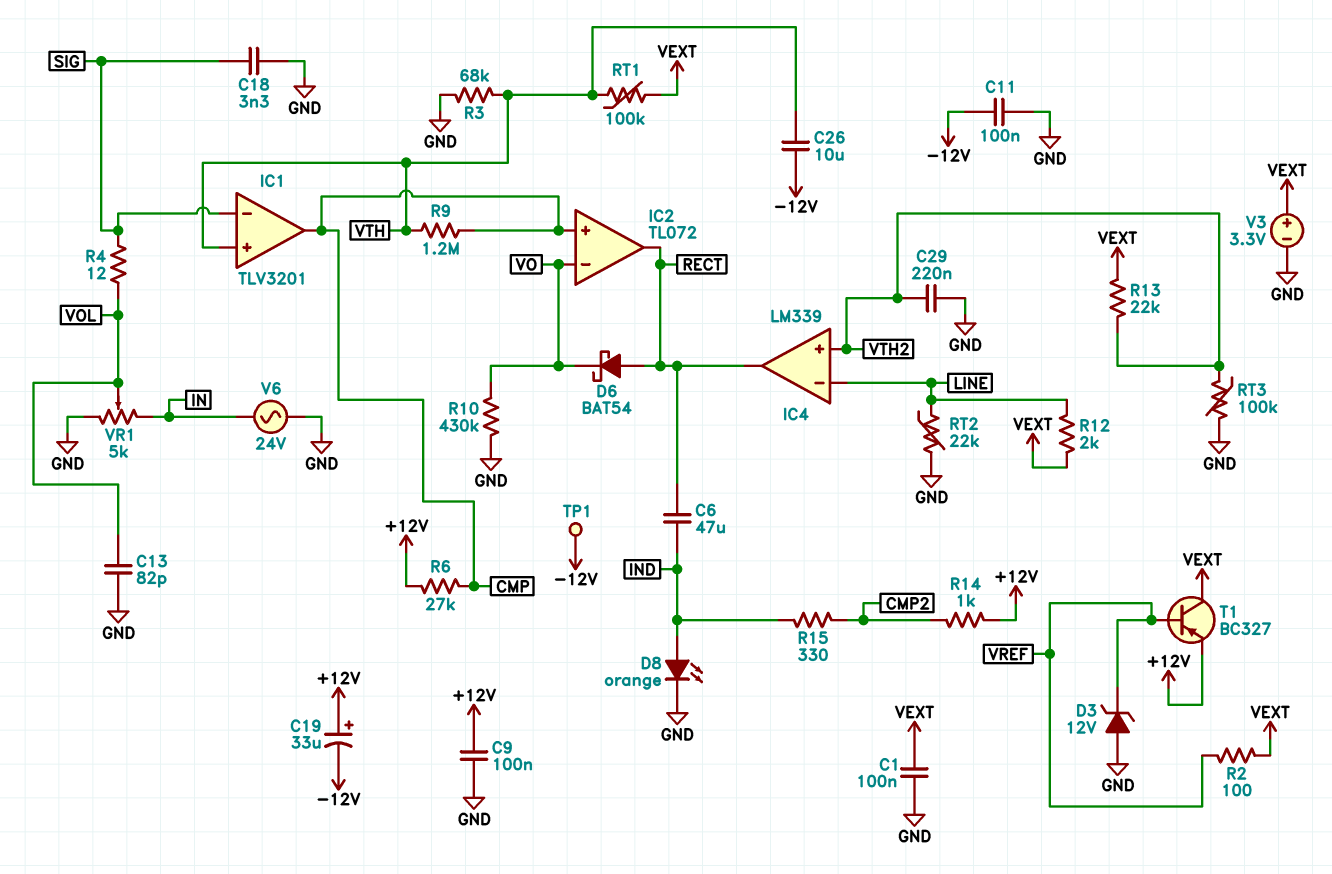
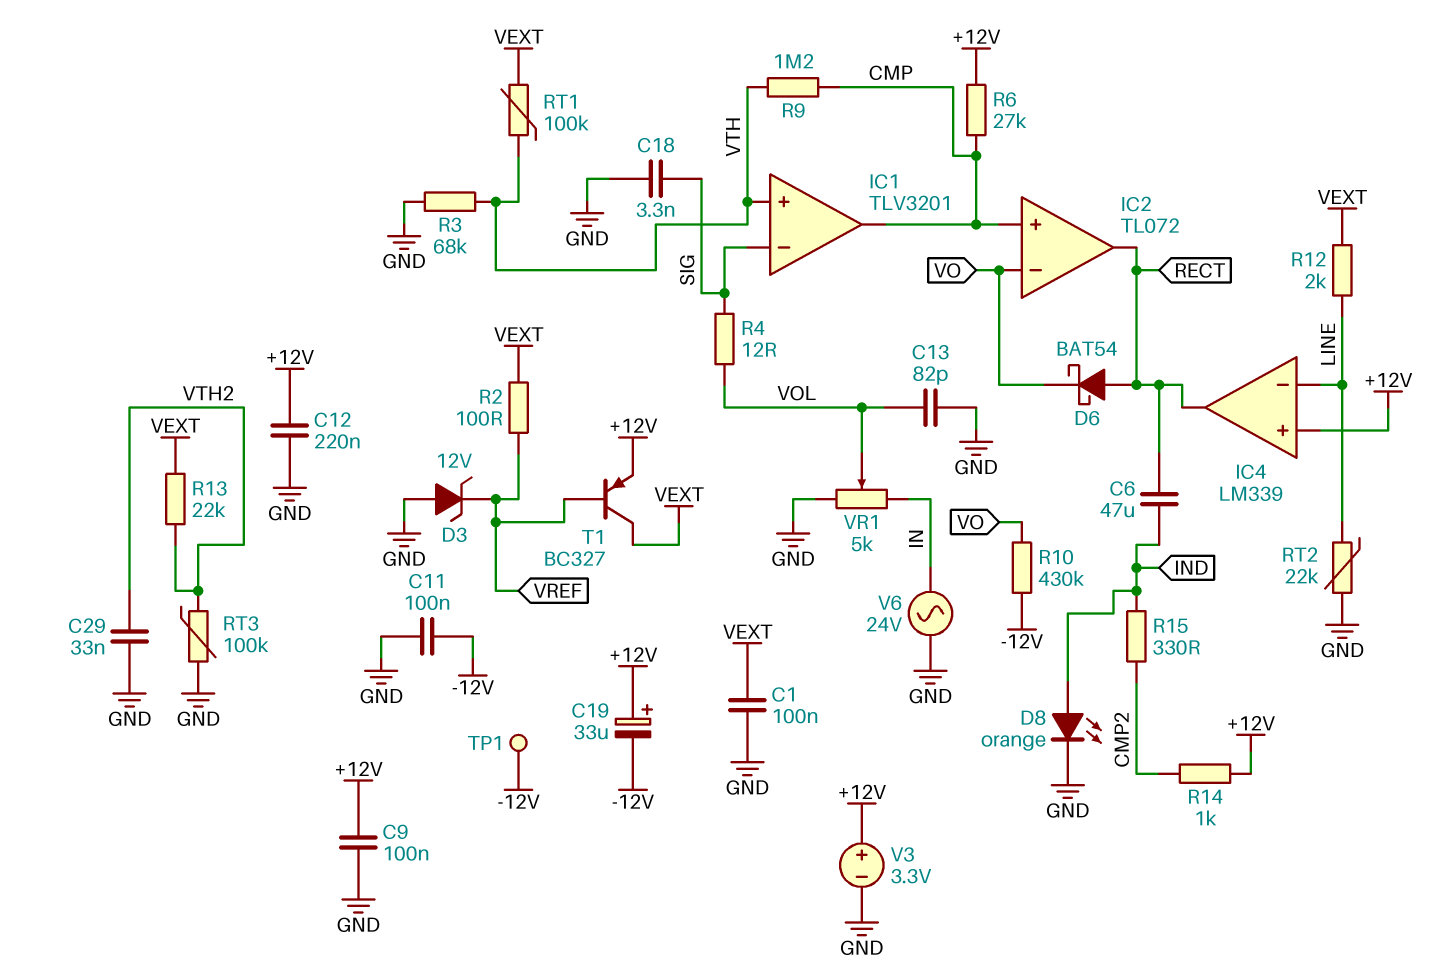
C12: none -> 220nF (+12V, GND)
C26: 10uF (-12V, VTH) -> none
C29: 220nF (GND, VTH2) -> 33nF (GND, VTH2)
IC4 pin in+: VTH2 -> +12V
R10: 430k (GND, VO) -> 430k (-12V, VO)
V3: 3.3V (plus VEXT, minus GND) -> 3.3V (plus +12V, minus GND)

